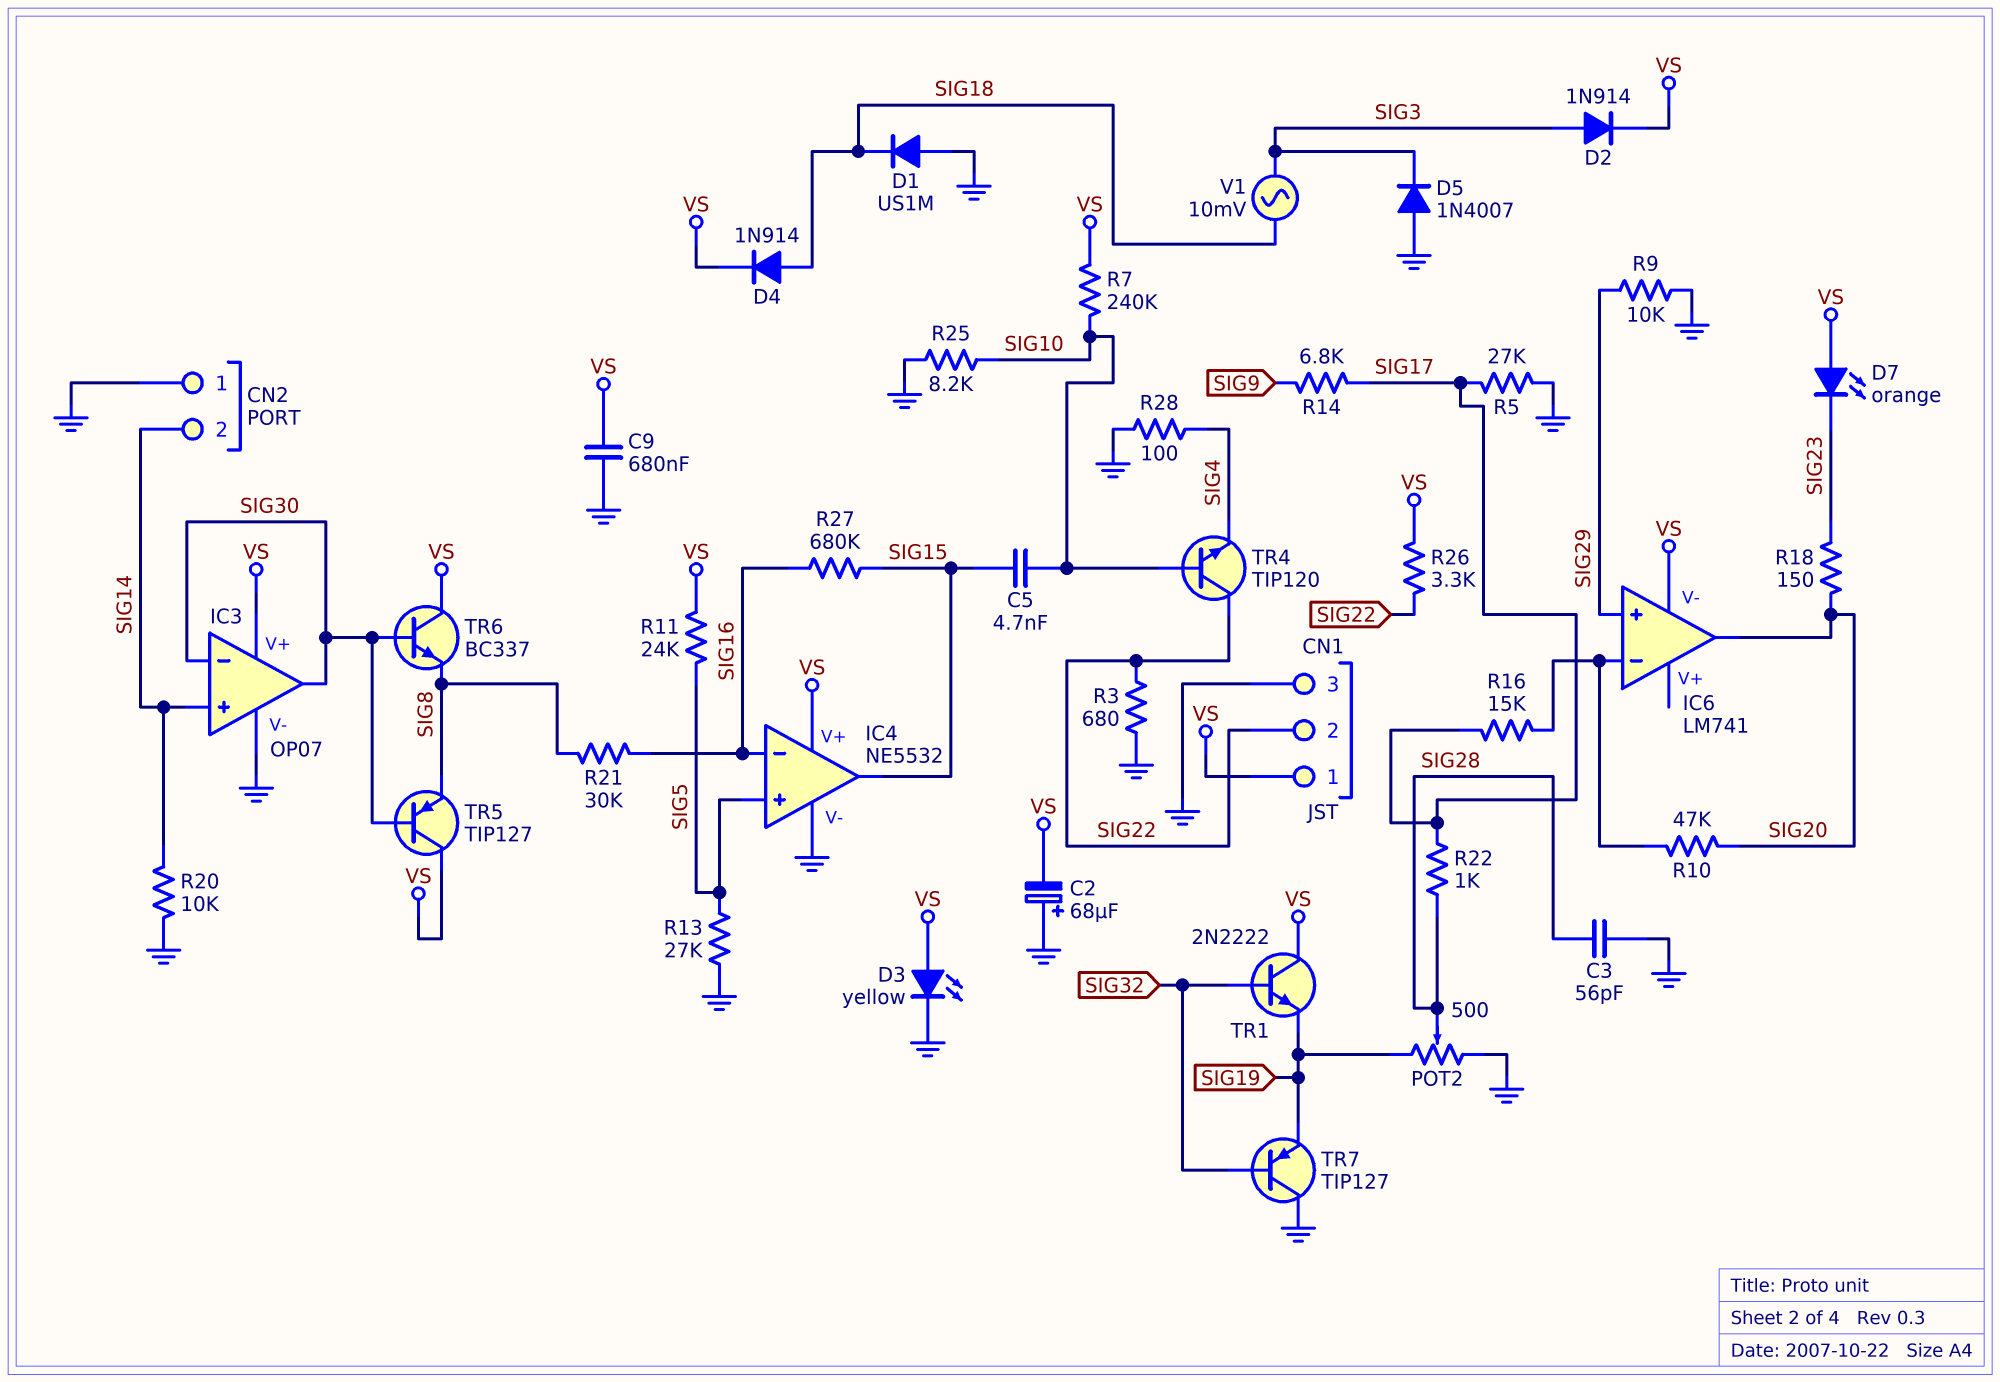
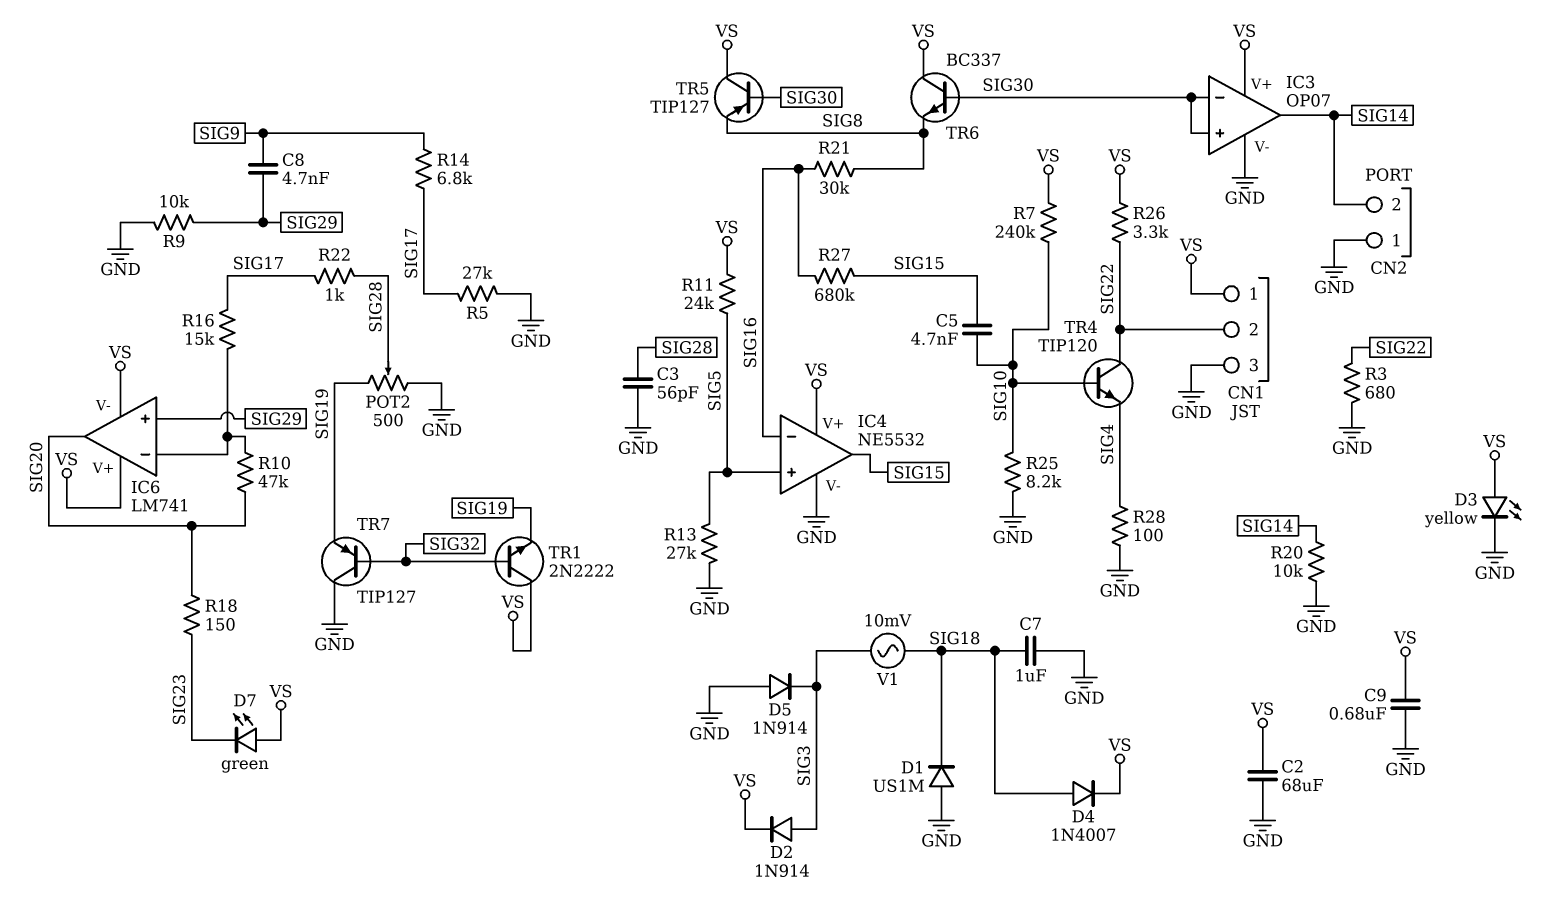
C2: 68uF (plus GND, minus VS) -> 68uF (GND, VS)
C7: none -> 1uF (GND, SIG18)
C8: none -> 4.7nF (SIG9, SIG29)
D4: diode 1N914 (A SIG18, K VS) -> diode 1N4007 (A SIG18, K VS)
D5: diode 1N4007 (A GND, K SIG3) -> diode 1N914 (A GND, K SIG3)
D7: LED orange (A VS, K SIG23) -> LED green (A VS, K SIG23)
IC3 pin in+: SIG14 -> SIG30
IC3 pin out: SIG30 -> SIG14
IC6 pin V+: none -> VS

